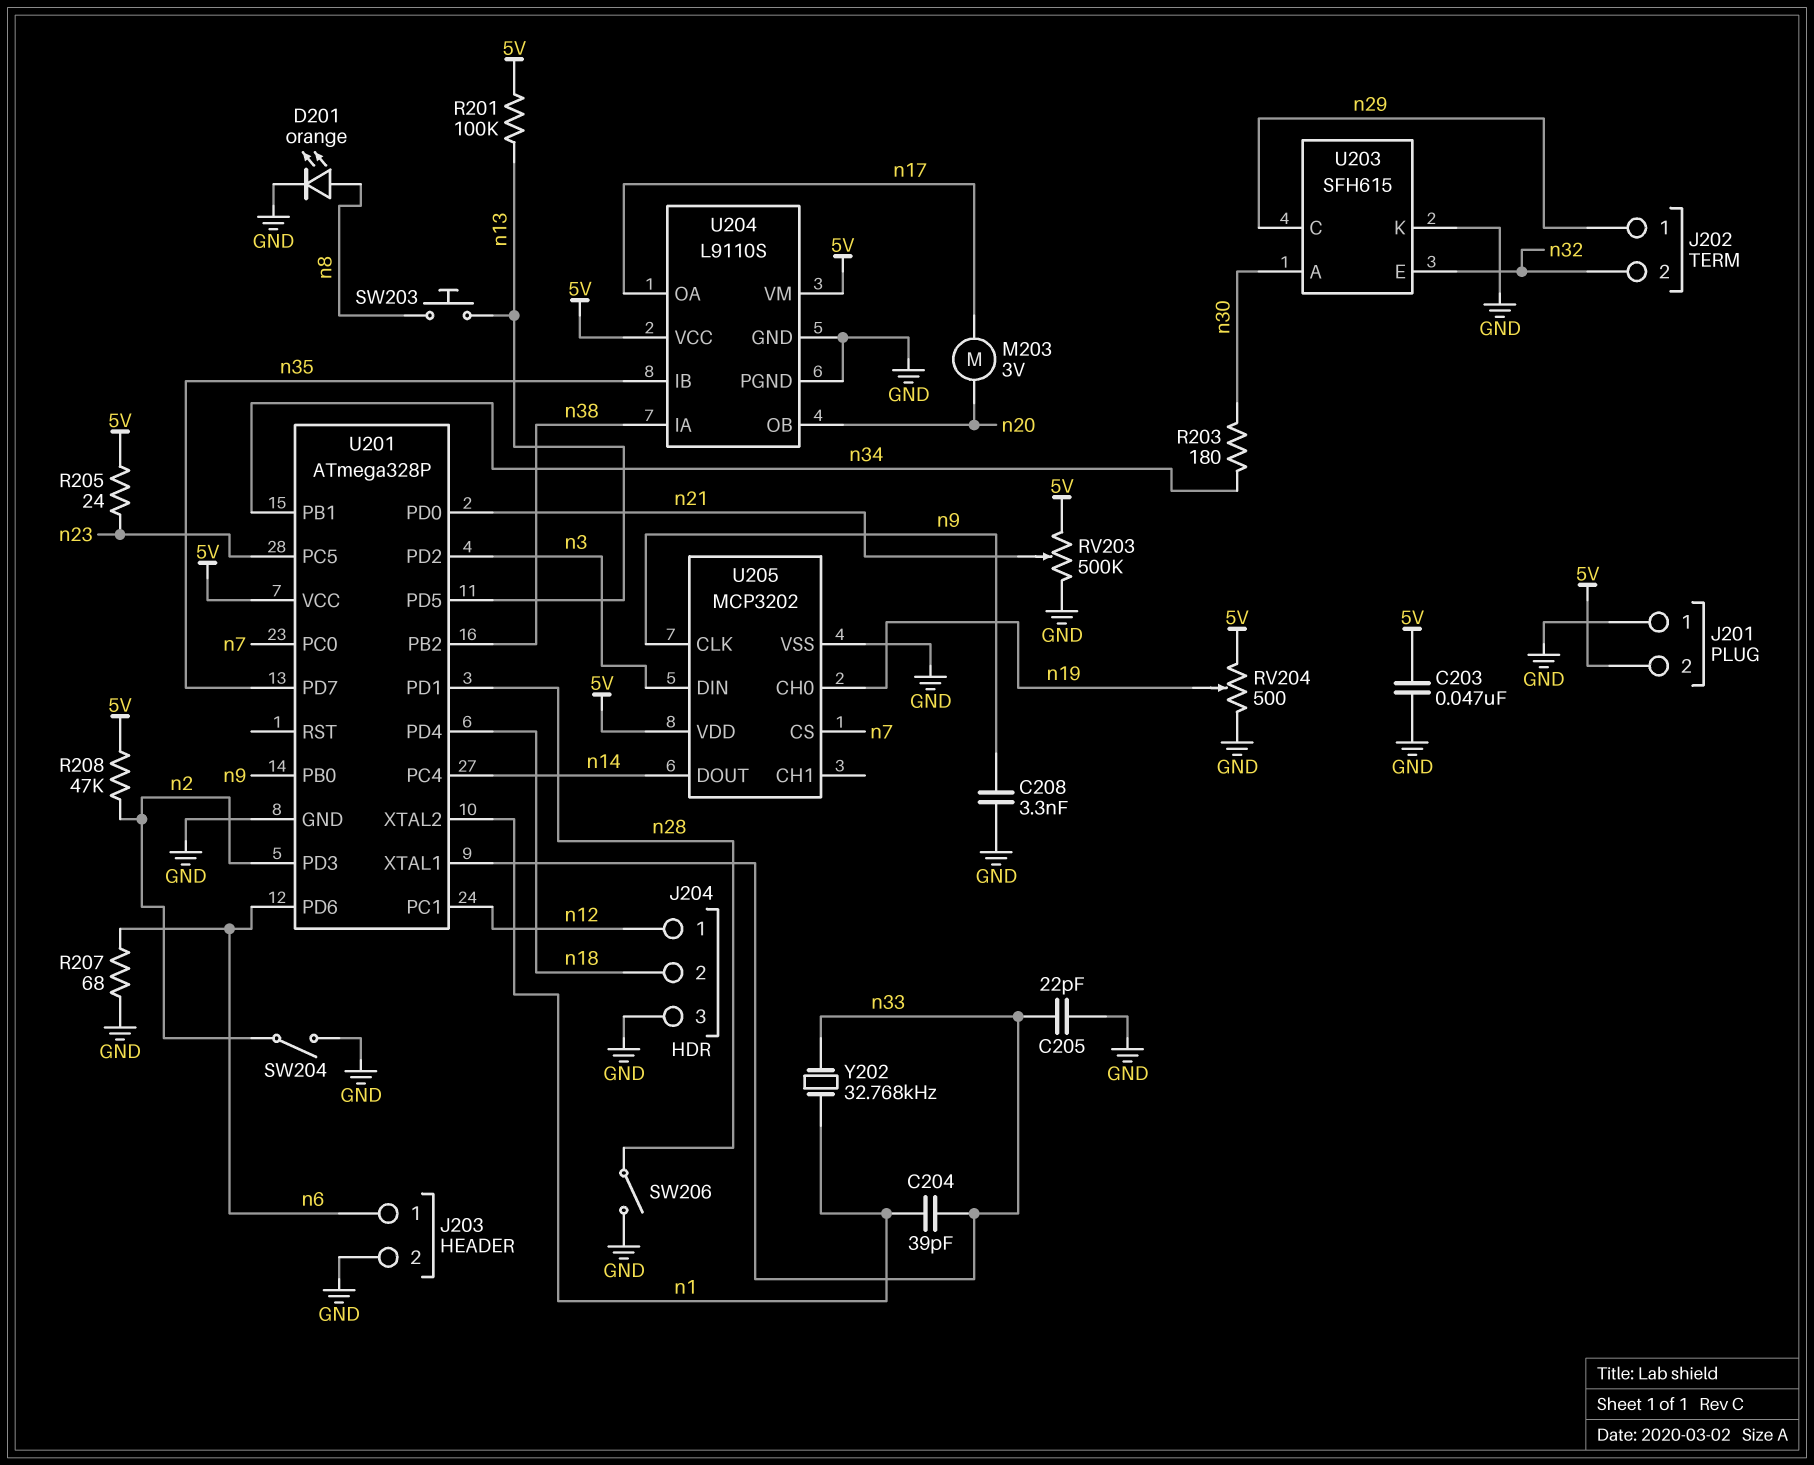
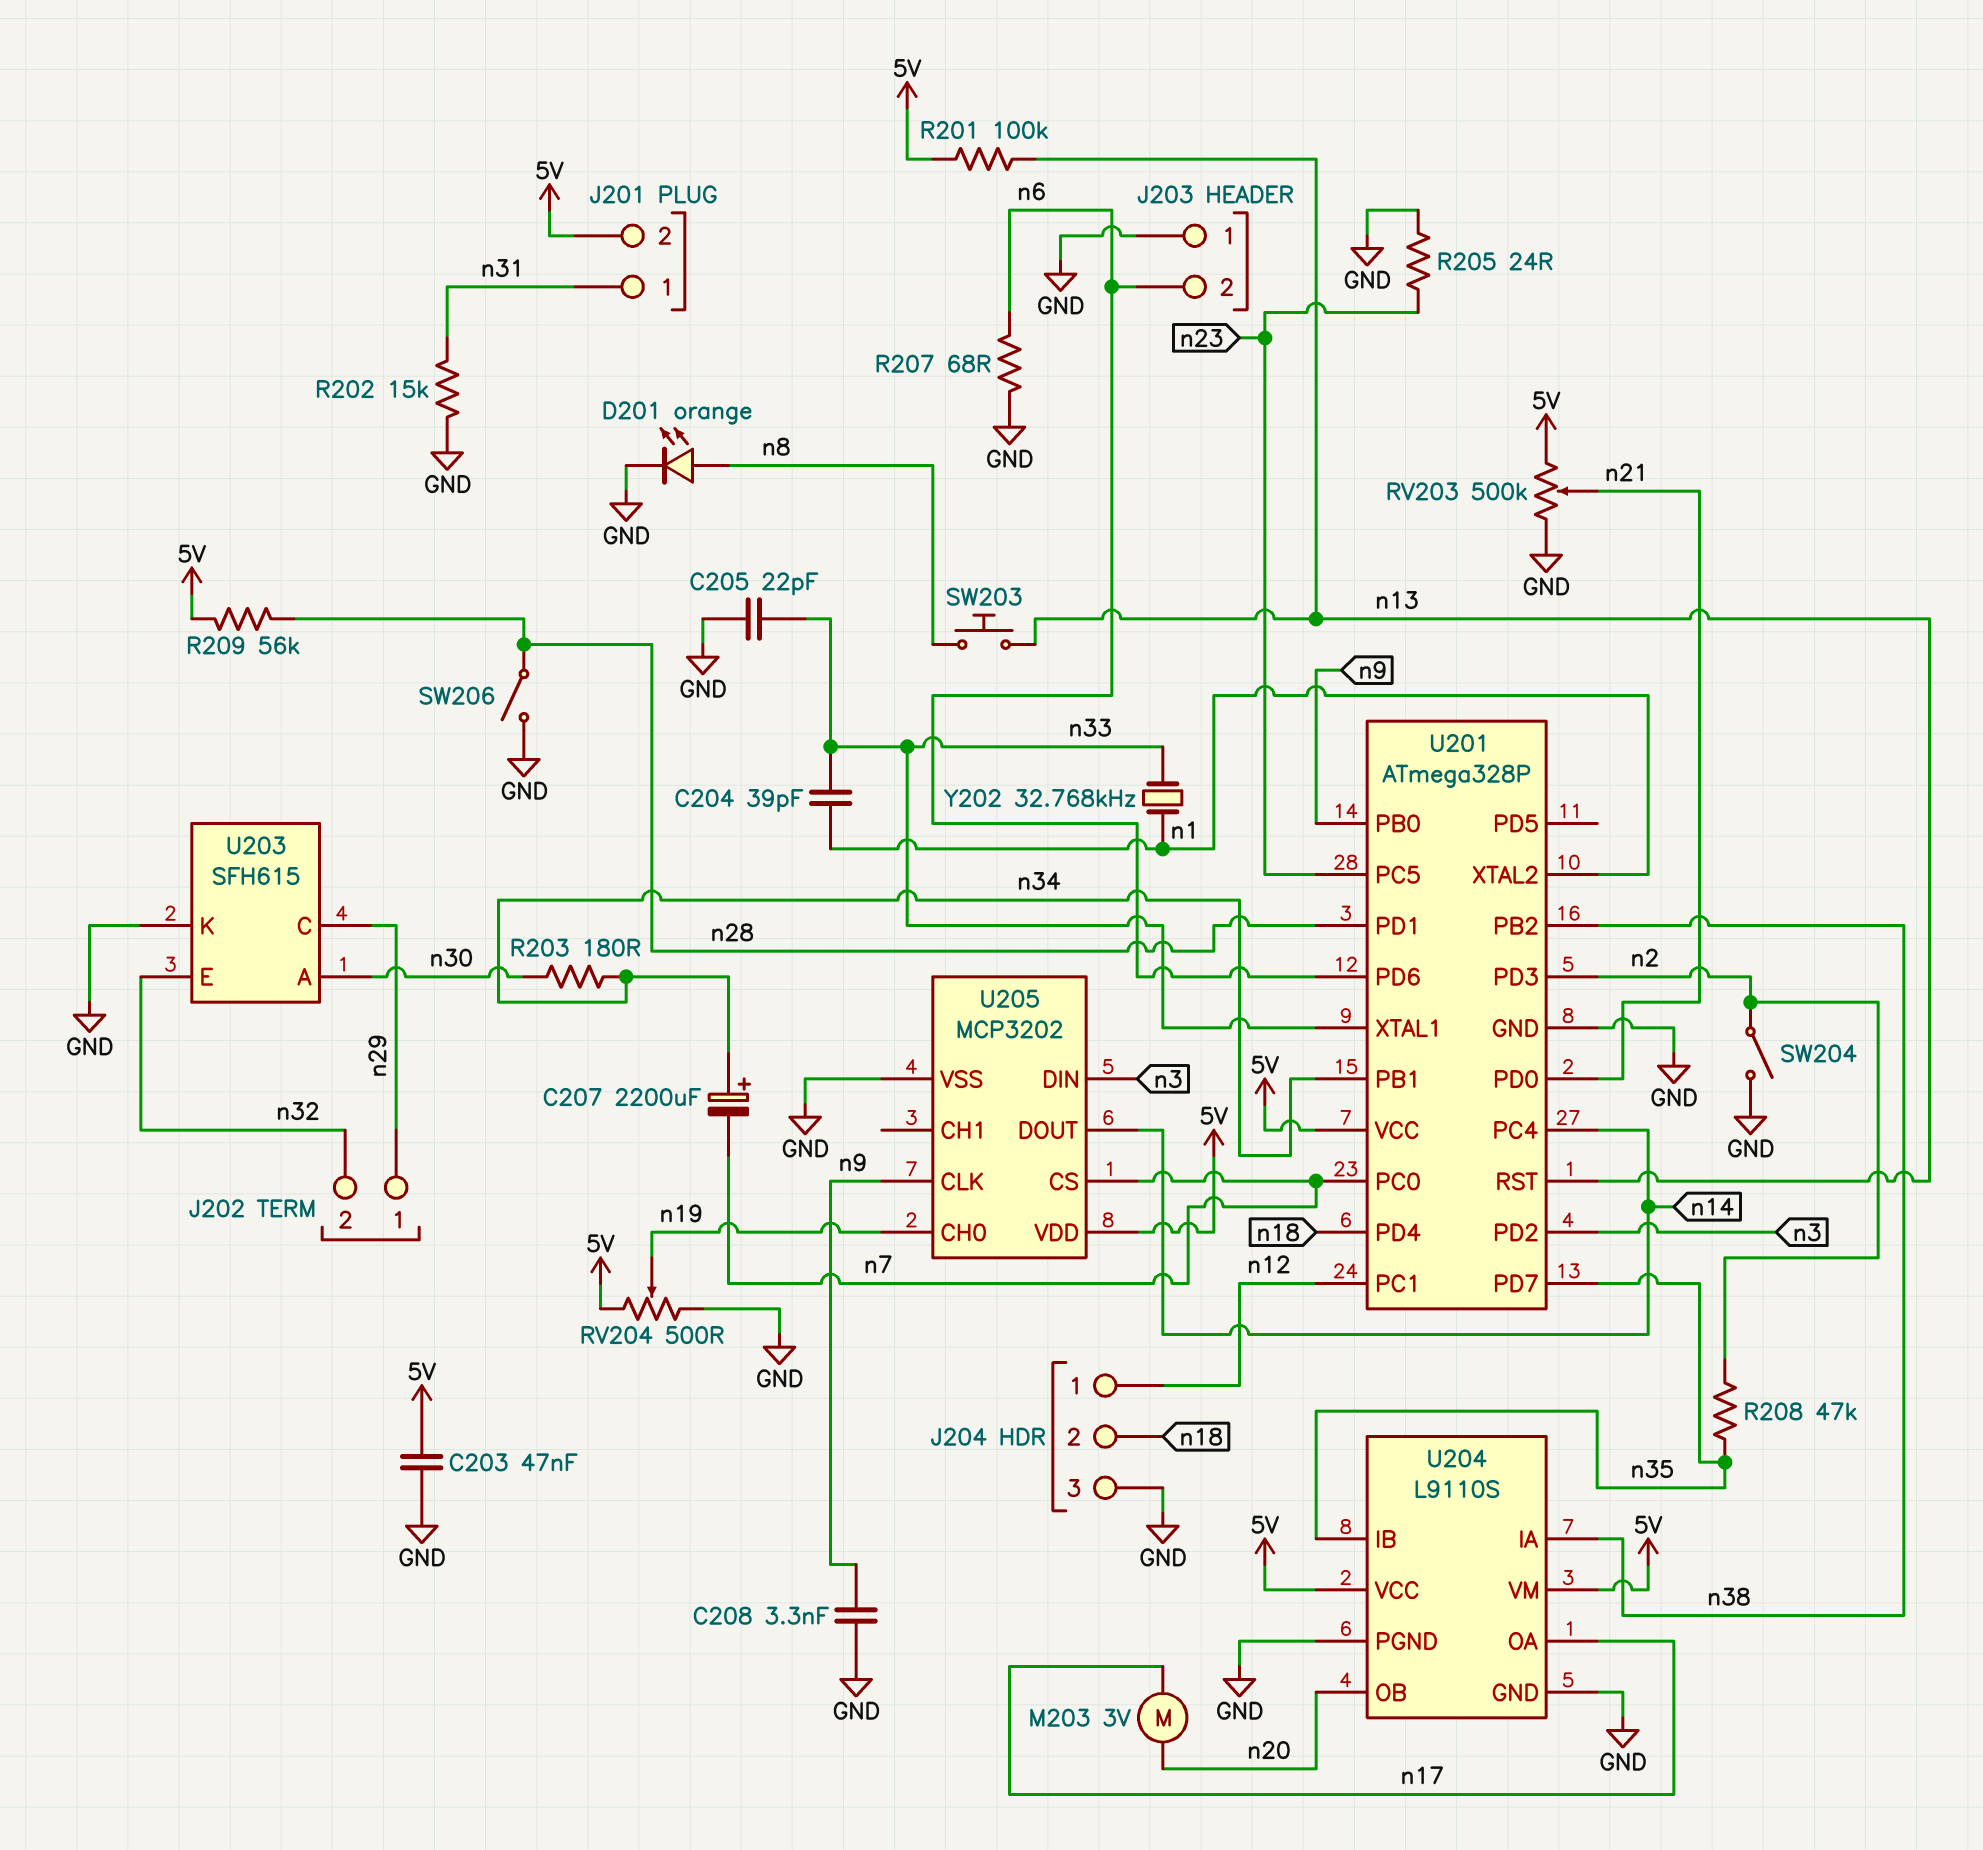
C207: none -> 2200uF (plus n34, minus n7)
J201 pin 1: GND -> n31
J203 pin 1: n6 -> GND
J203 pin 2: GND -> n6
R202: none -> 15k (GND, n31)
R205: 24 (5V, n23) -> 24 (GND, n23)
R208: 47k (5V, n2) -> 47k (n2, n35)
R209: none -> 56k (5V, n28)
U201 pin PD5: n13 -> none
U201 pin RST: none -> n13

